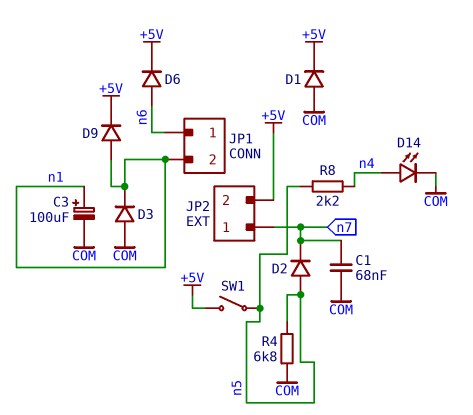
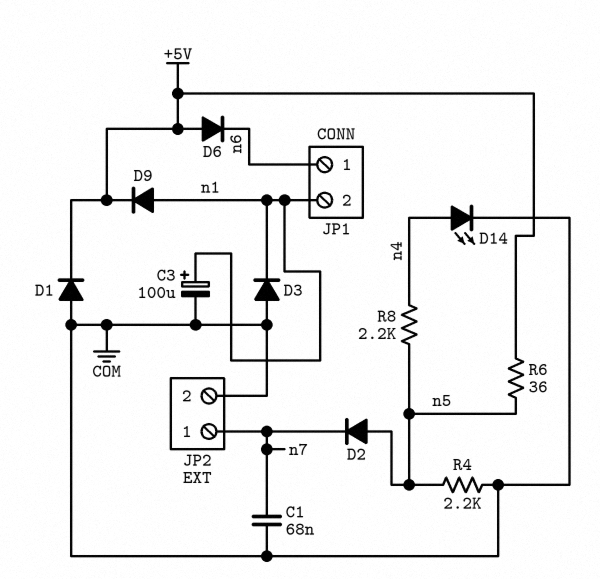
D6: diode (A n6, K +5V) -> diode (A +5V, K n6)
JP2 pin 2: +5V -> COM
R4: 6.8k (COM, n5) -> 2.2k (COM, n5)
R6: none -> 36 (+5V, n5)
SW1: switch (+5V, n5) -> none

